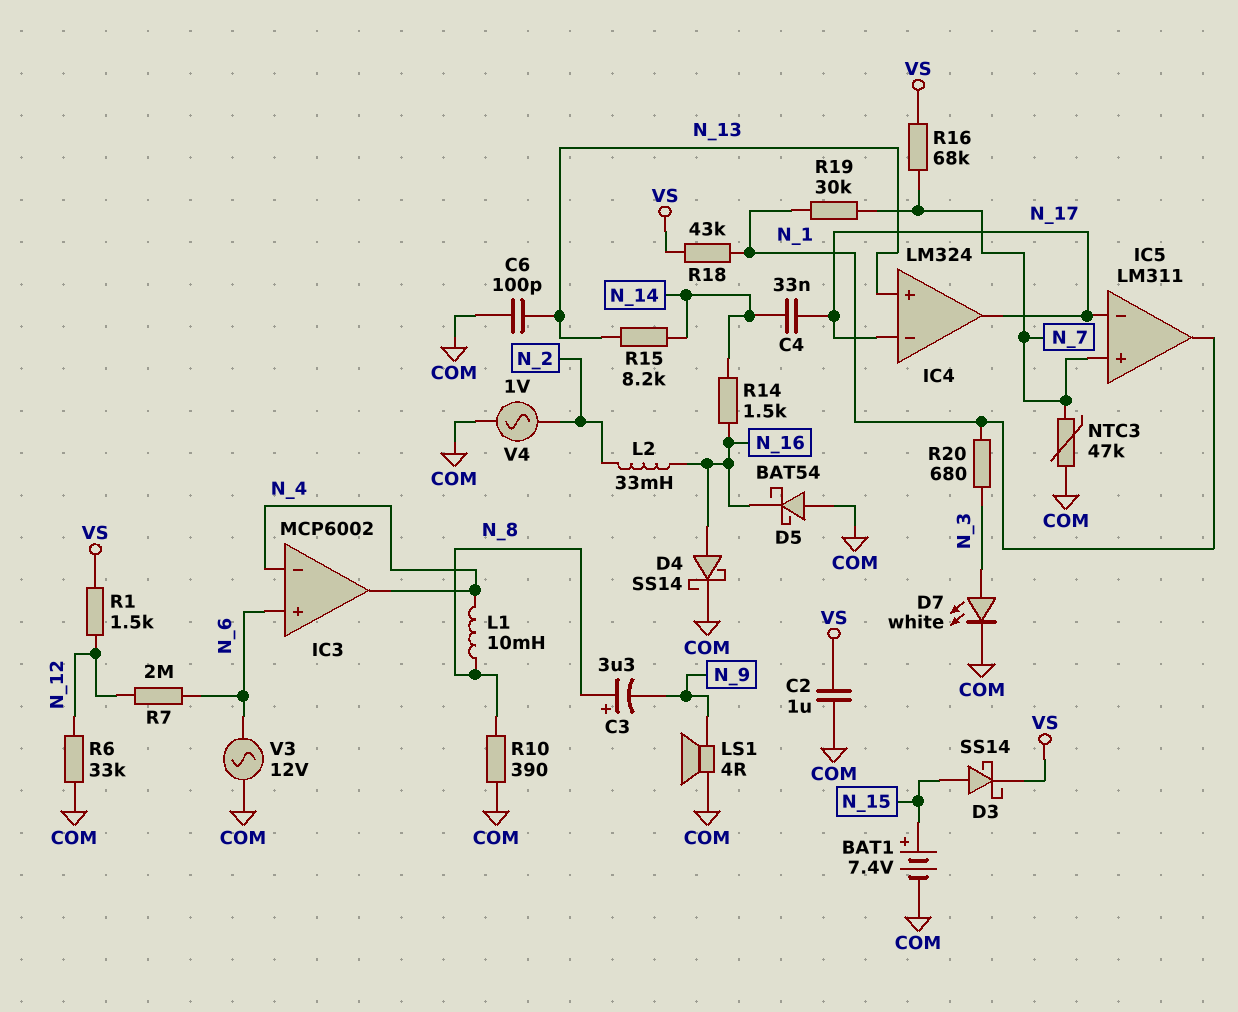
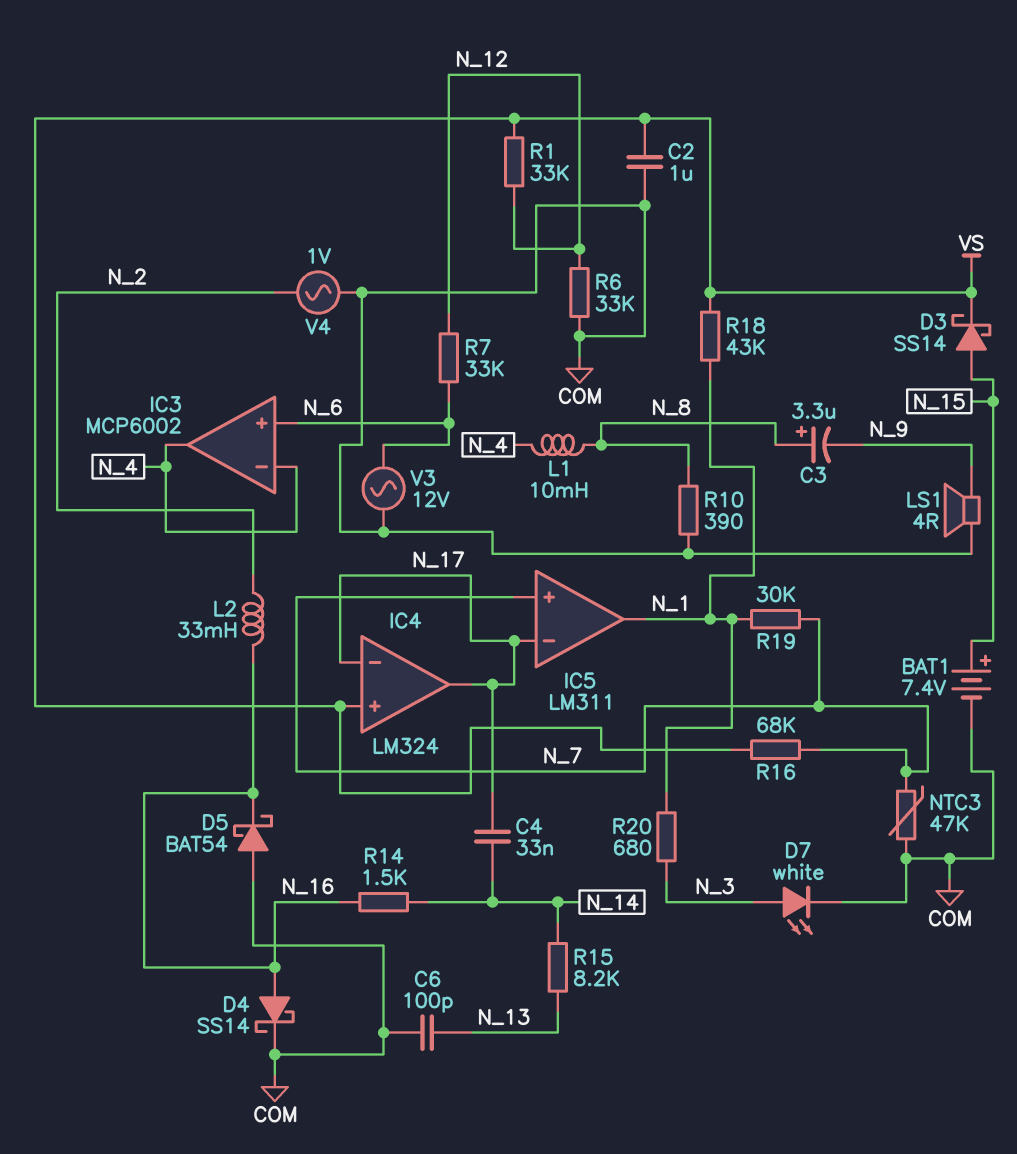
IC4 pin in+: N_13 -> VS
R1: 1.5k (N_12, VS) -> 33k (N_12, VS)
R7: 2M (N_6, N_12) -> 33k (N_6, N_12)

